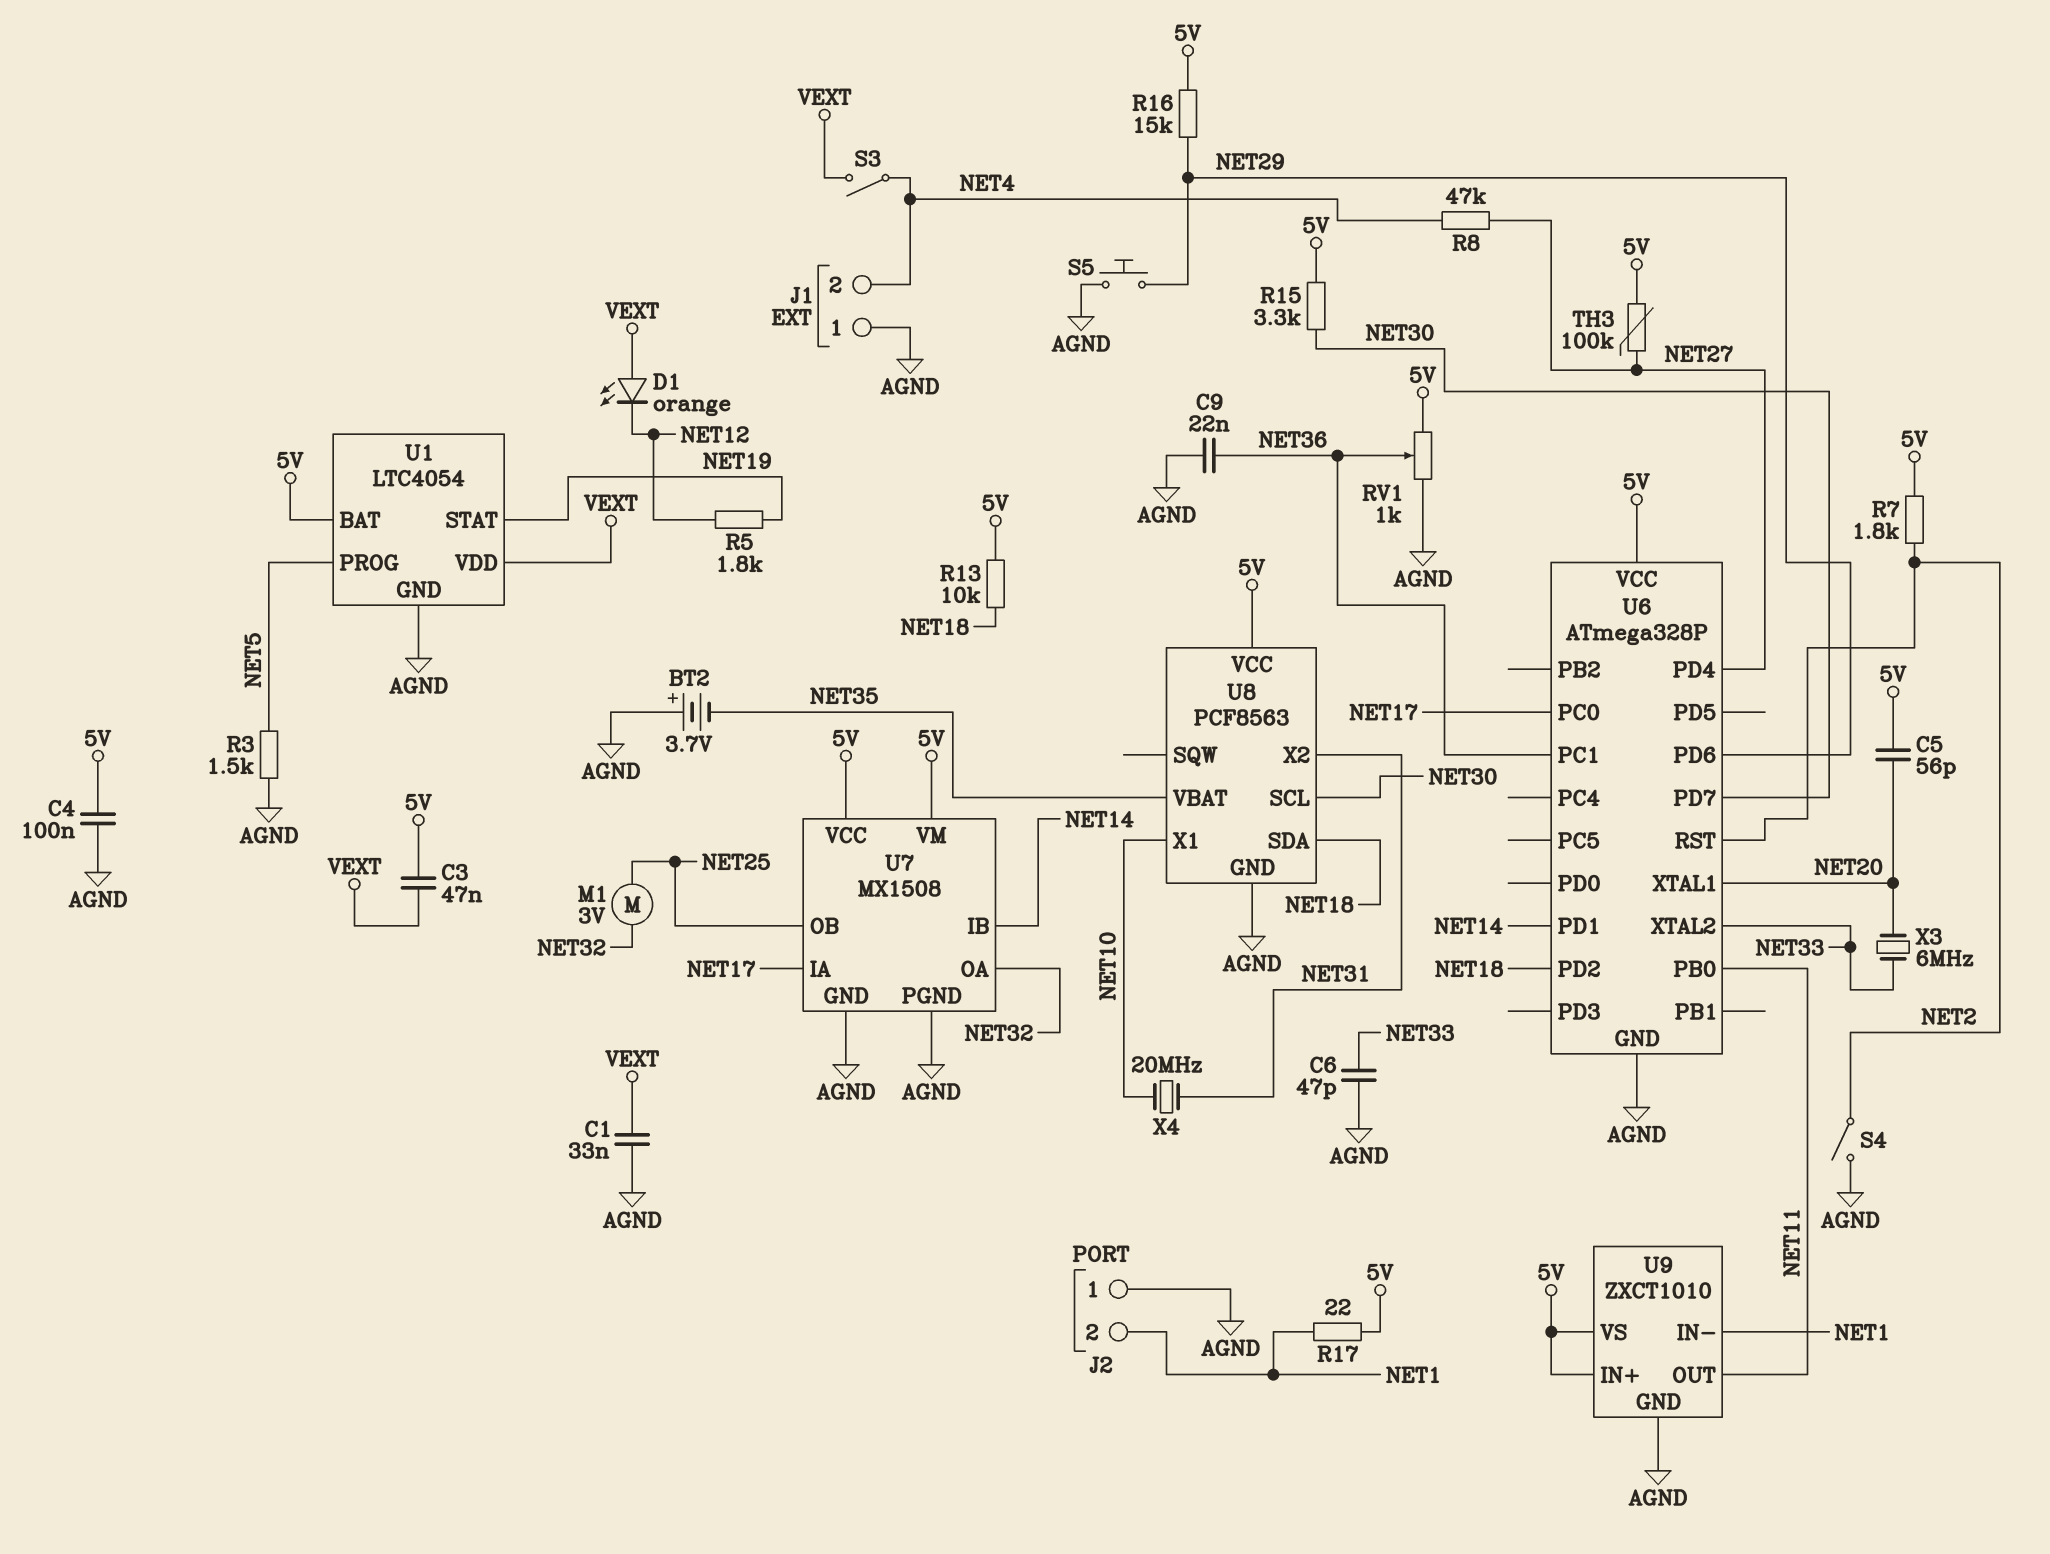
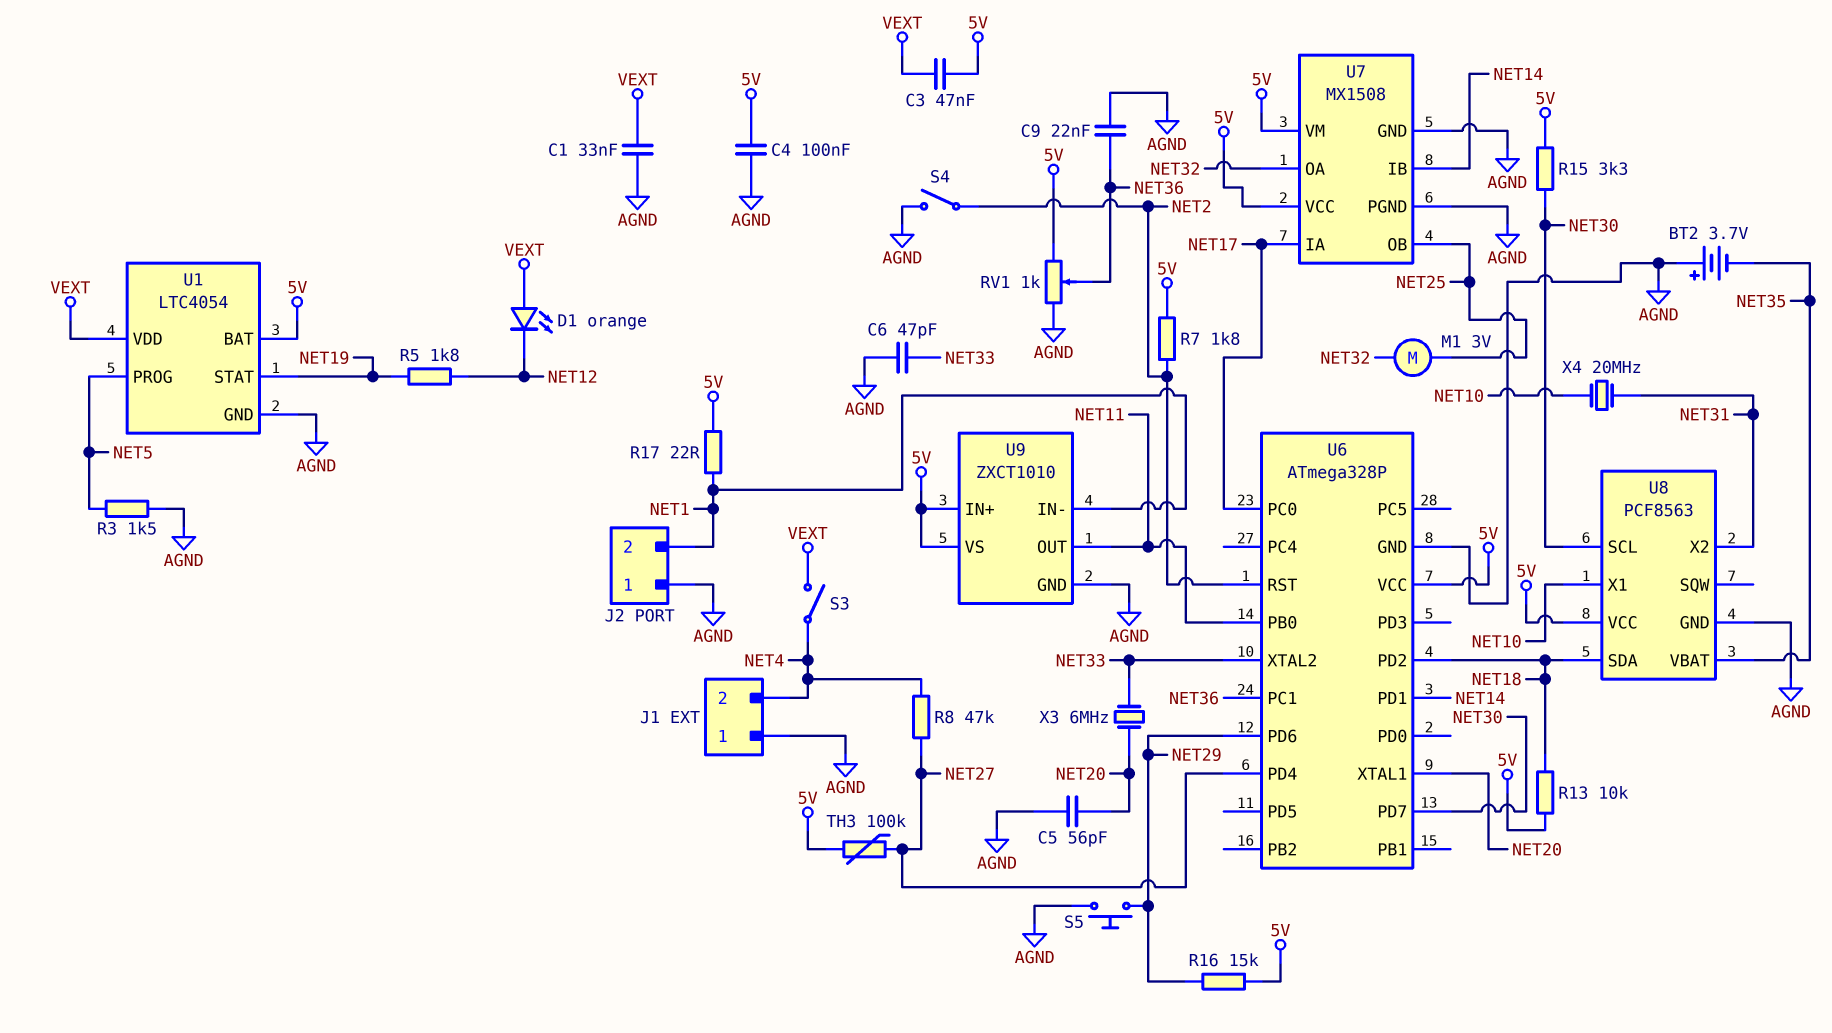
C5: 56pF (5V, NET20) -> 56pF (AGND, NET20)

